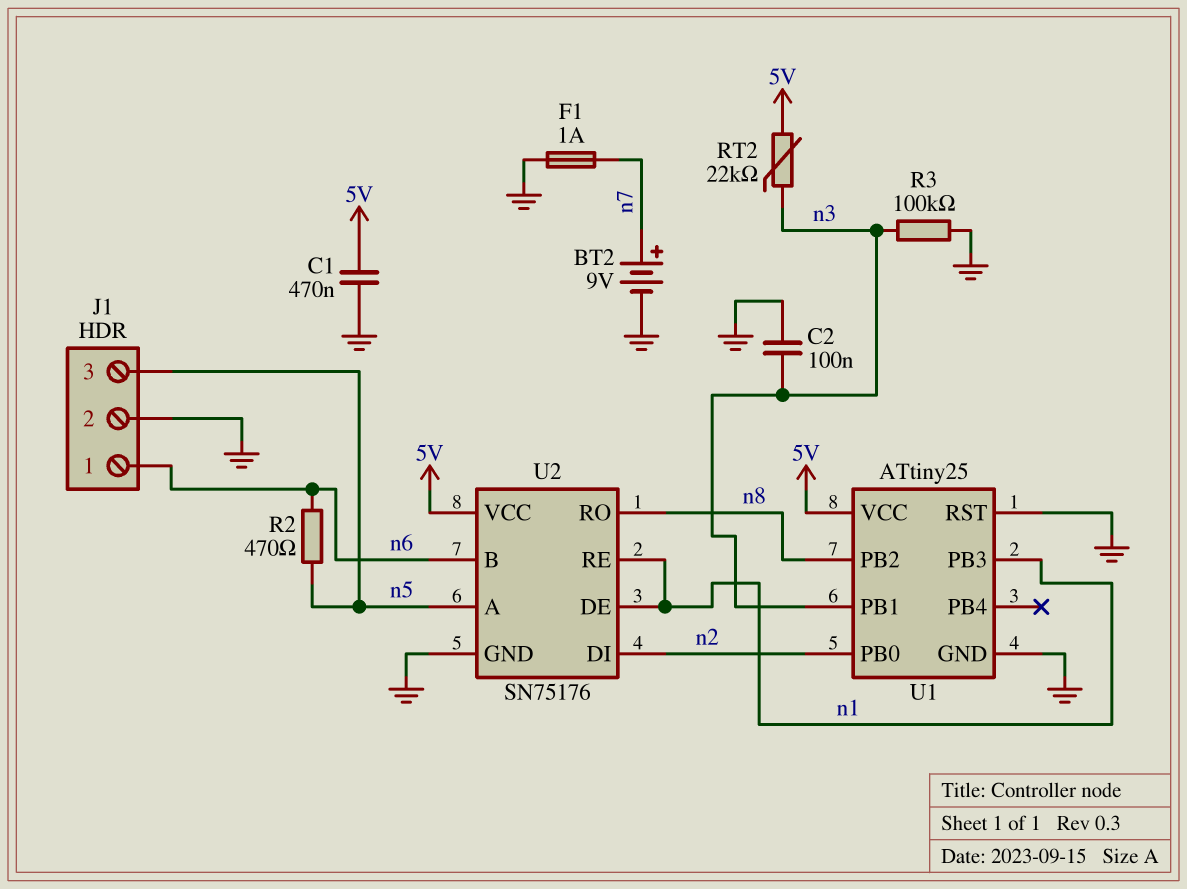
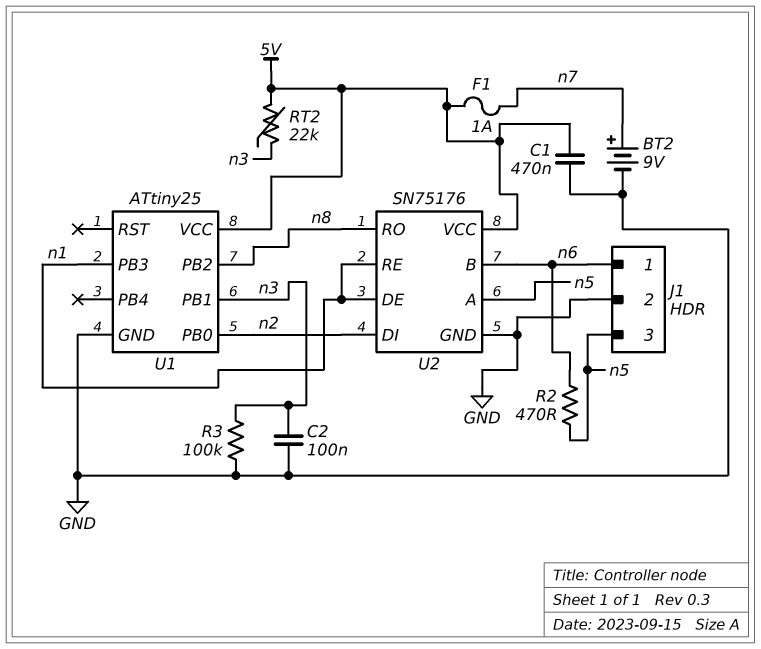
F1: 1A (GND, n7) -> 1A (5V, n7)
U1 pin RST: GND -> none

